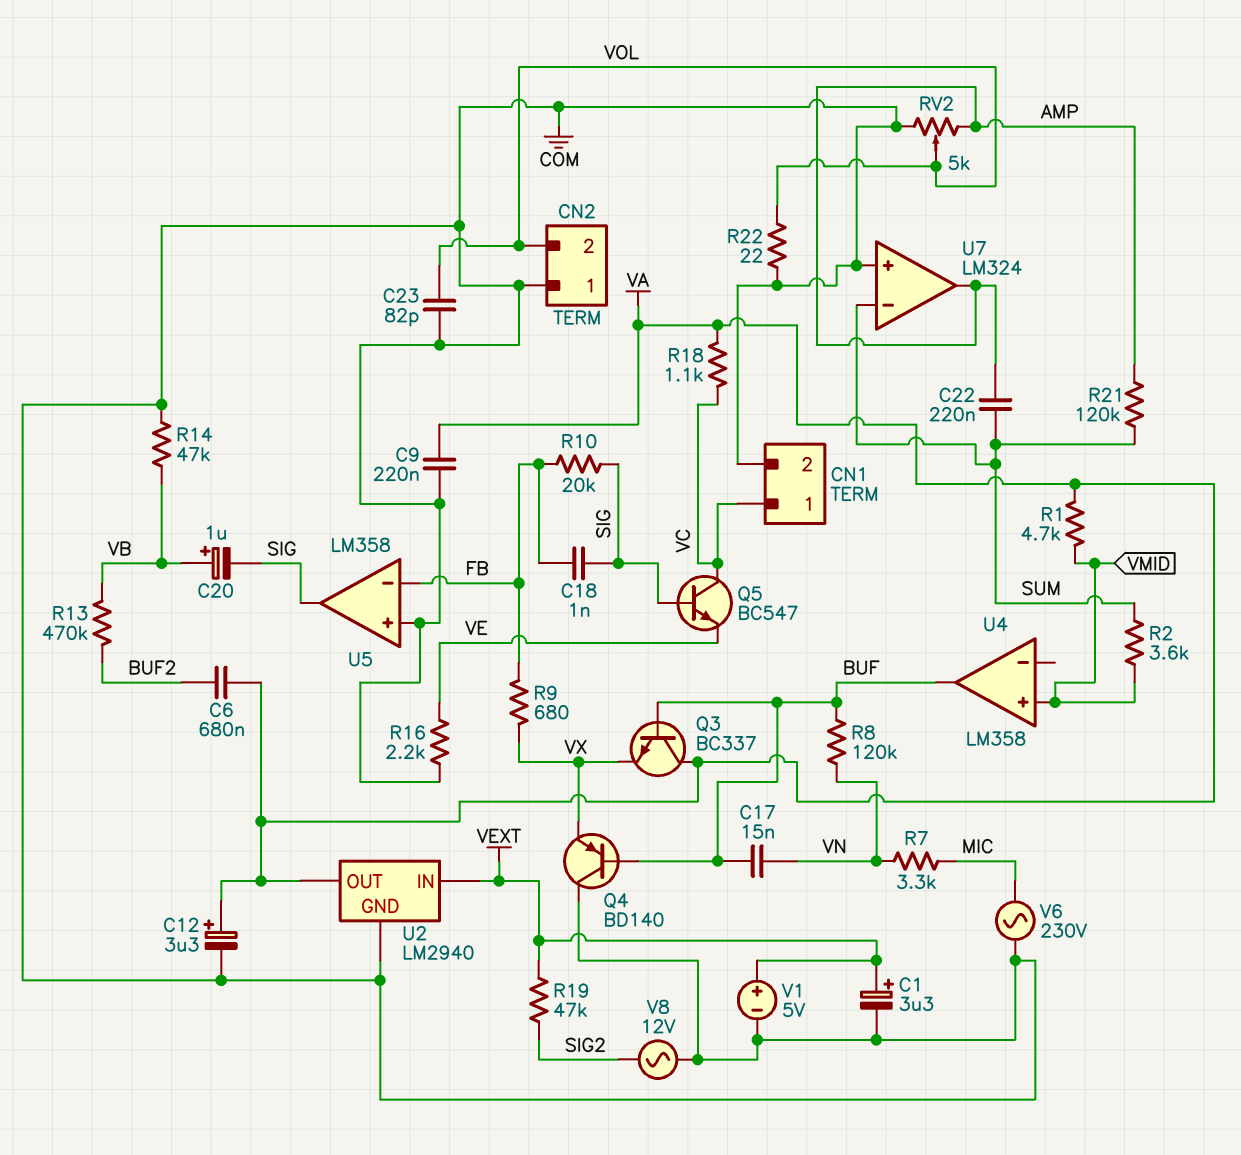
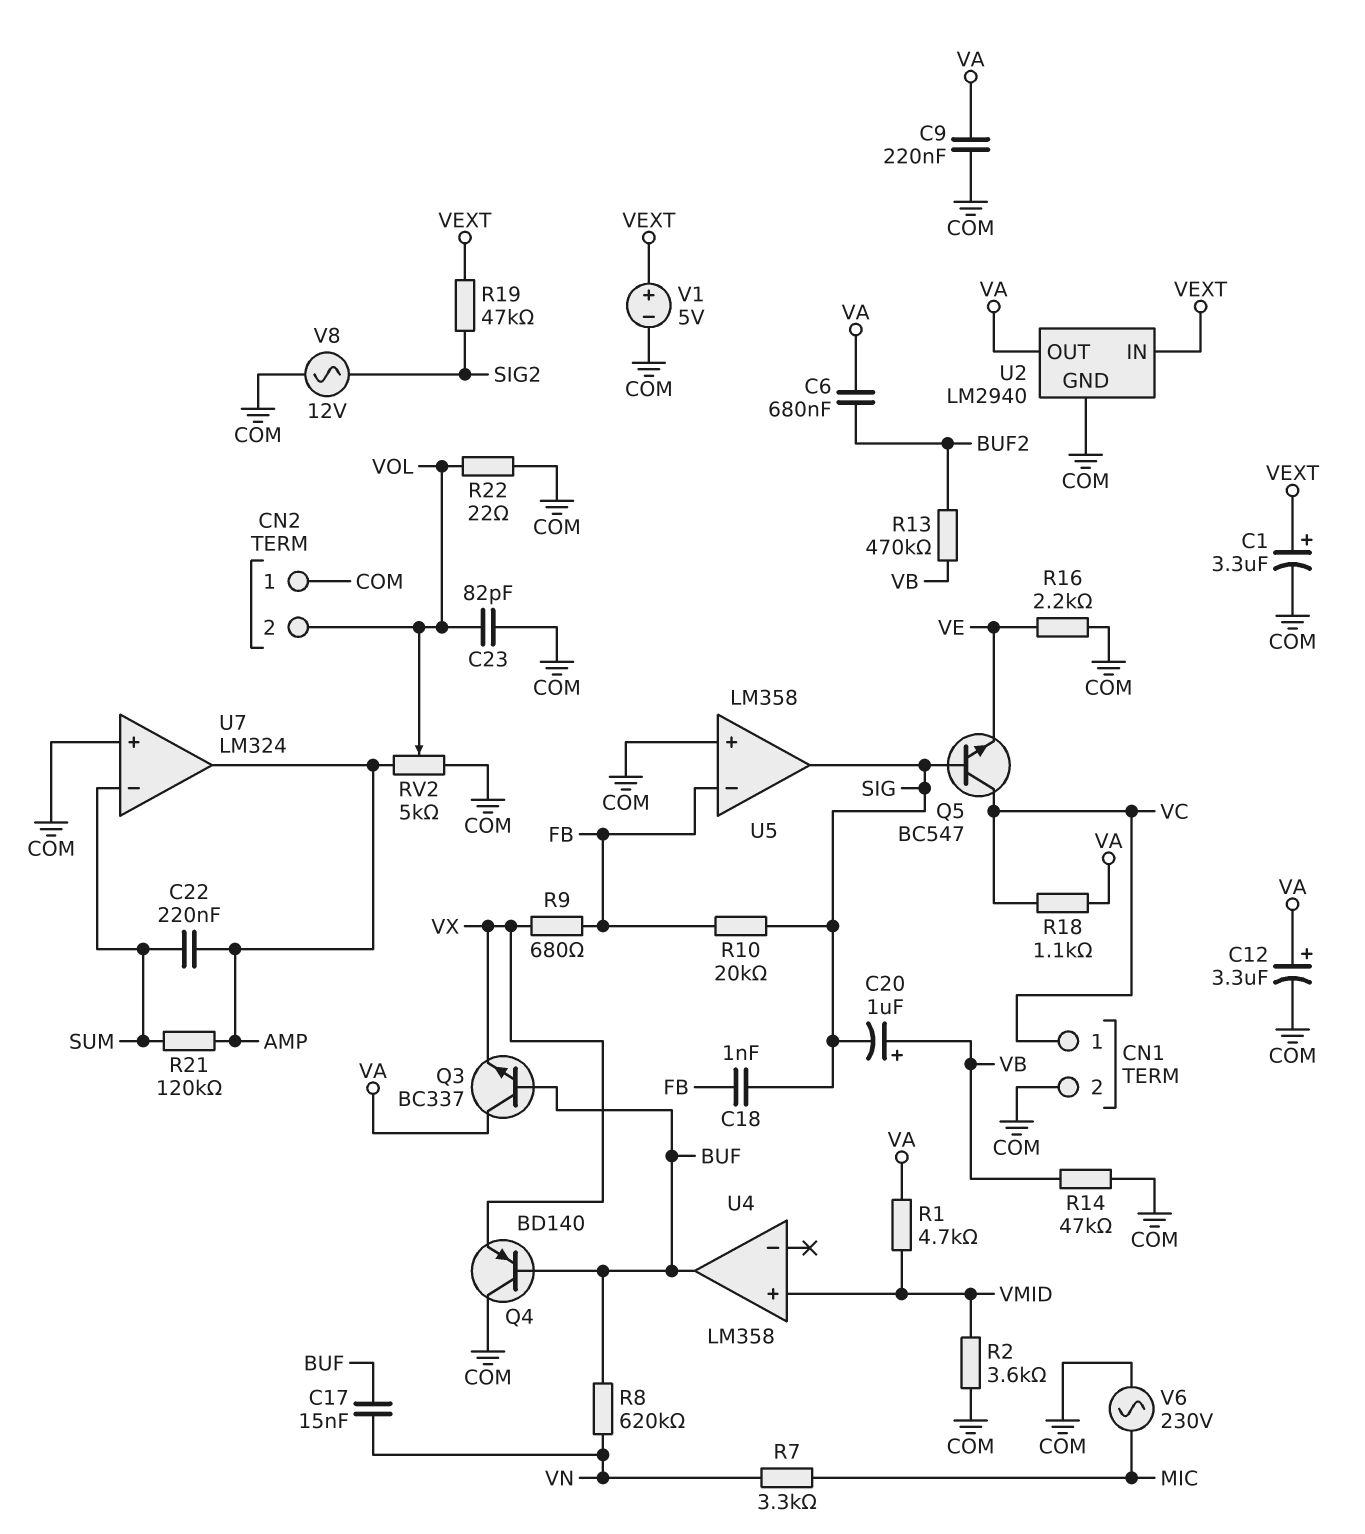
R2: 3.6k (SUM, VMID) -> 3.6k (COM, VMID)
R8: 120k (BUF, VN) -> 620k (BUF, VN)

